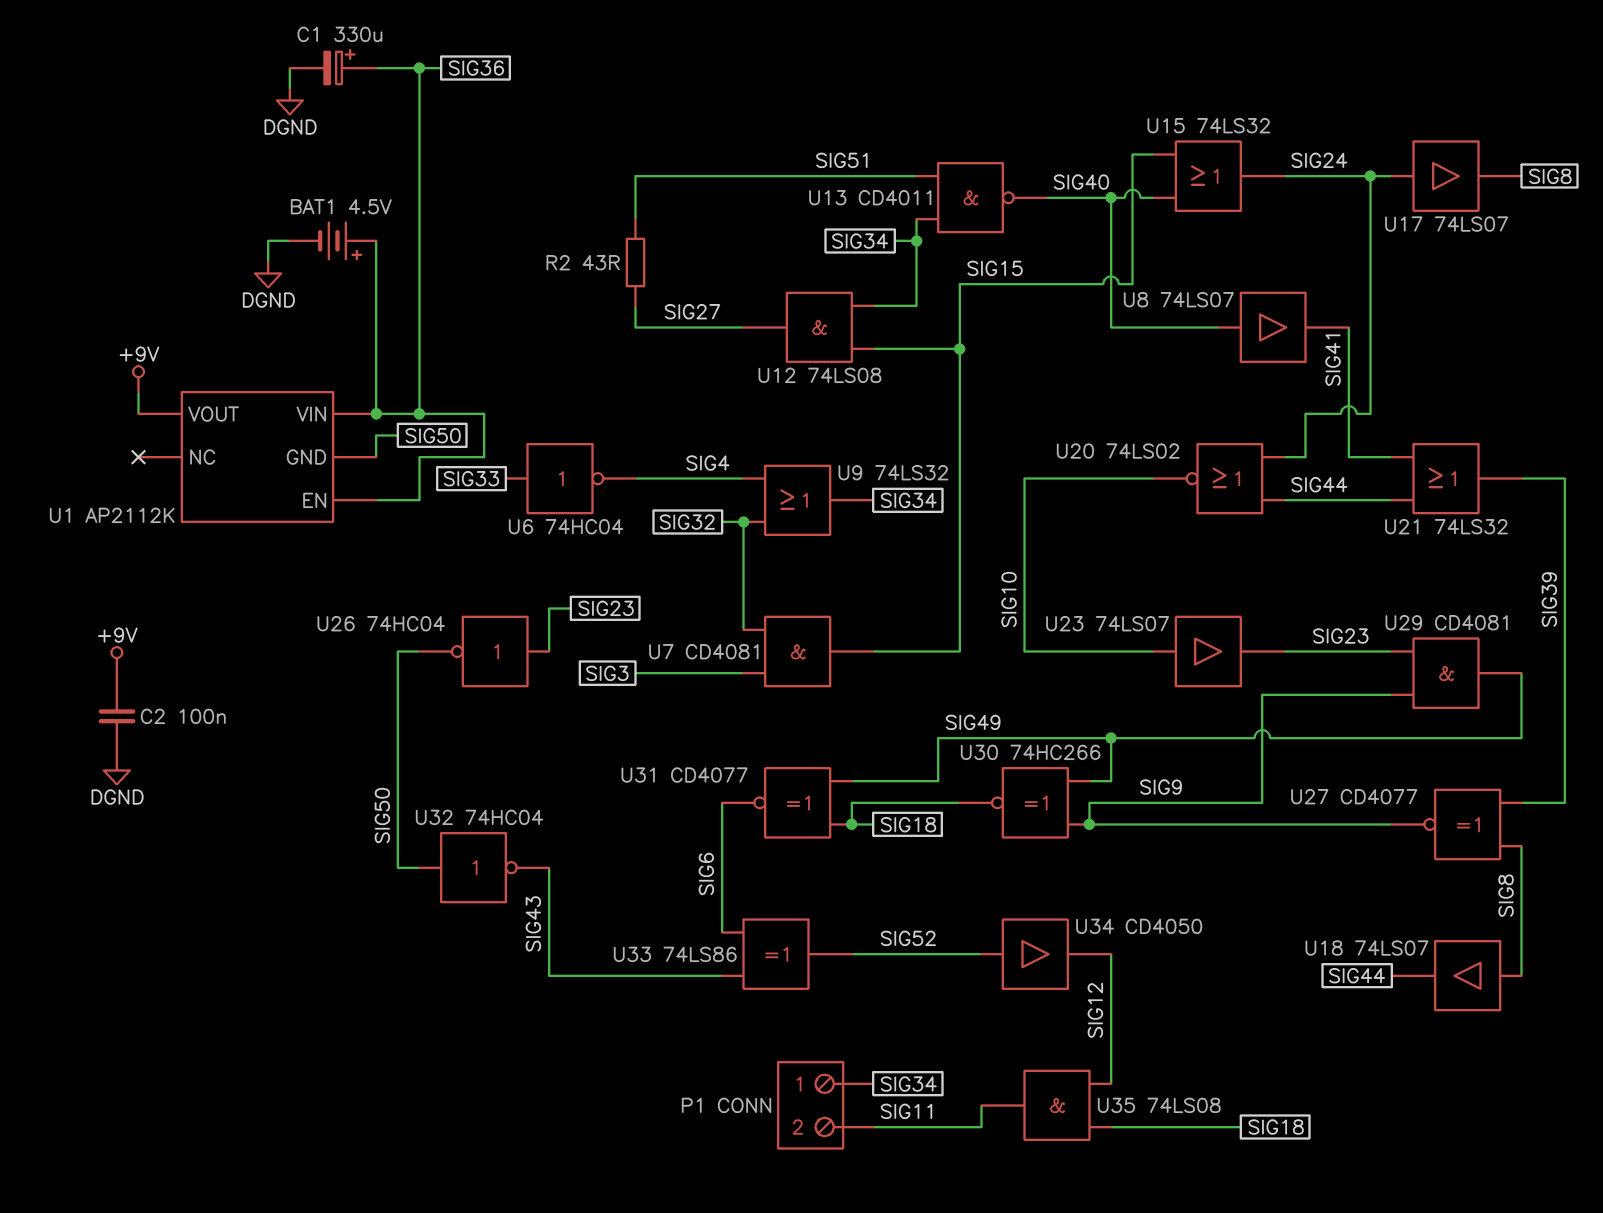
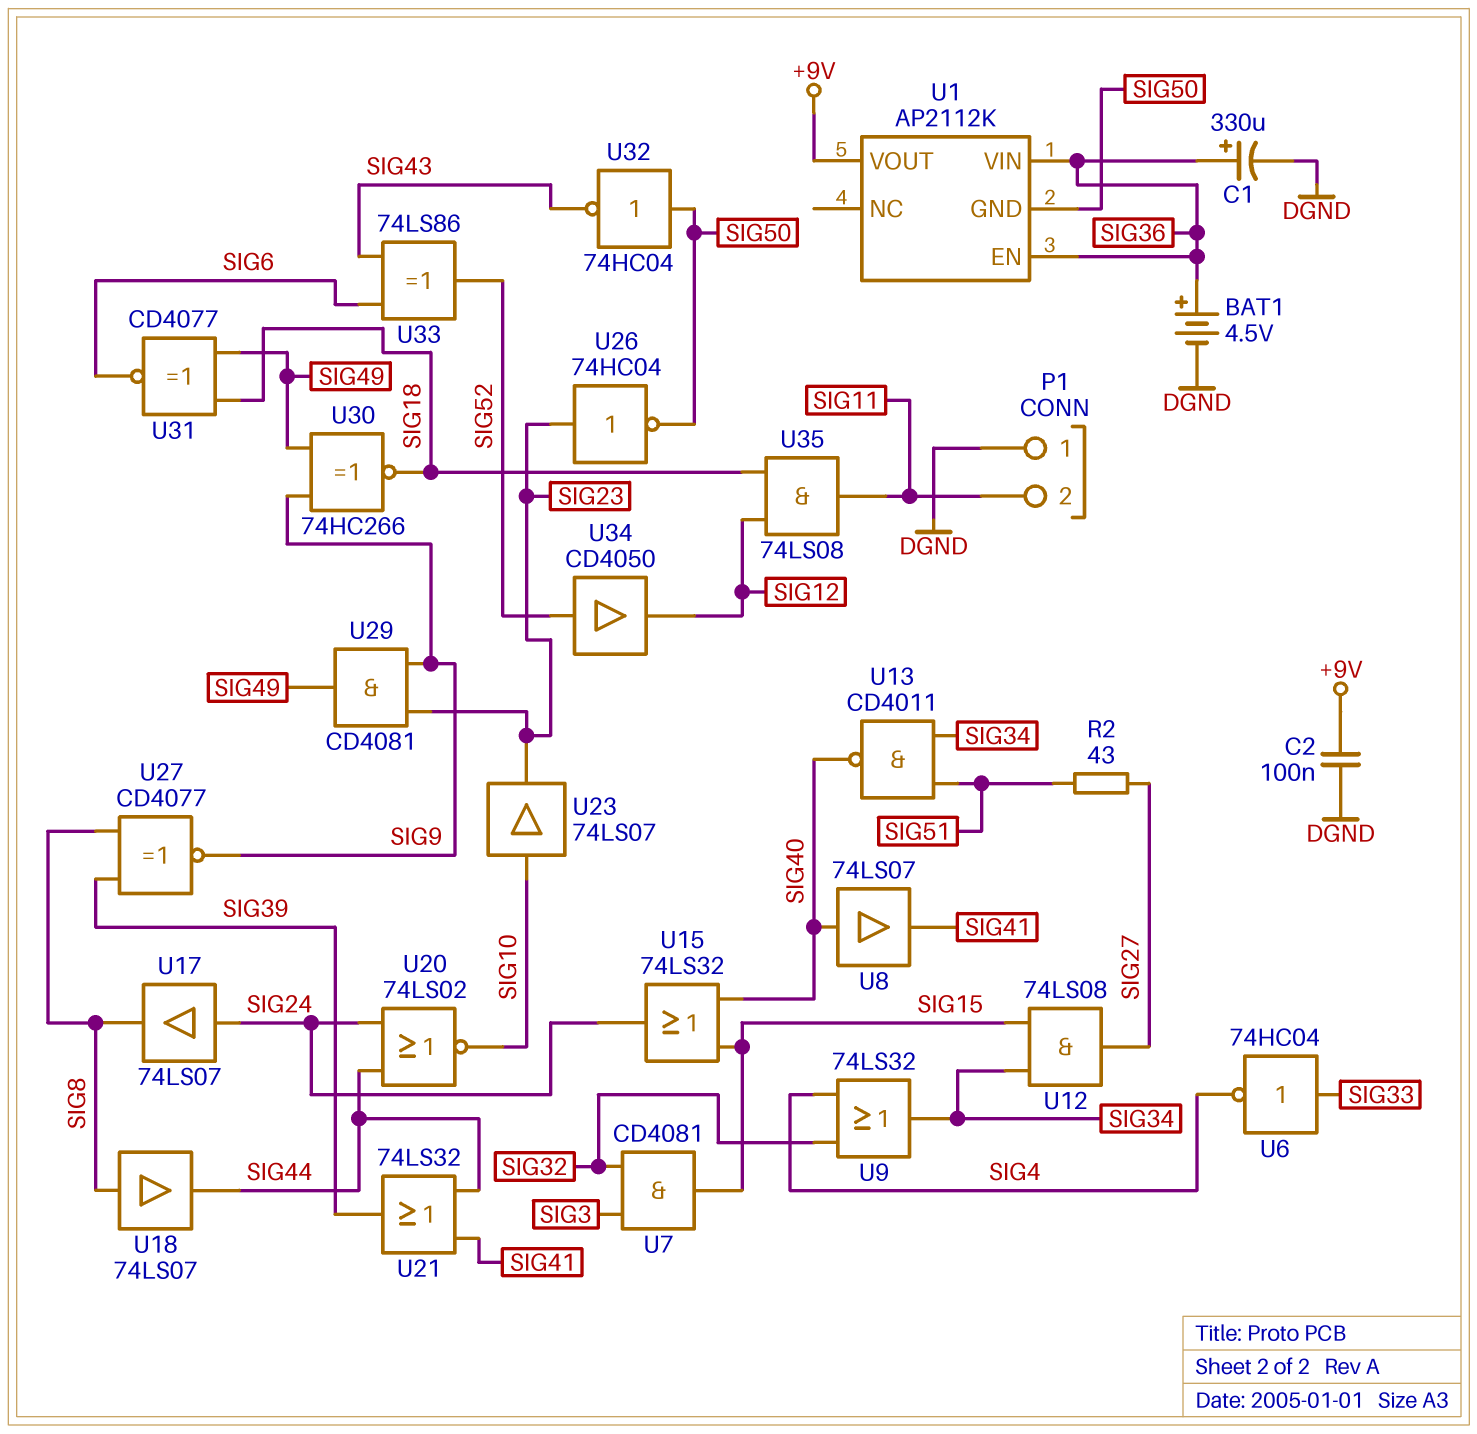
P1 pin 1: SIG34 -> DGND

